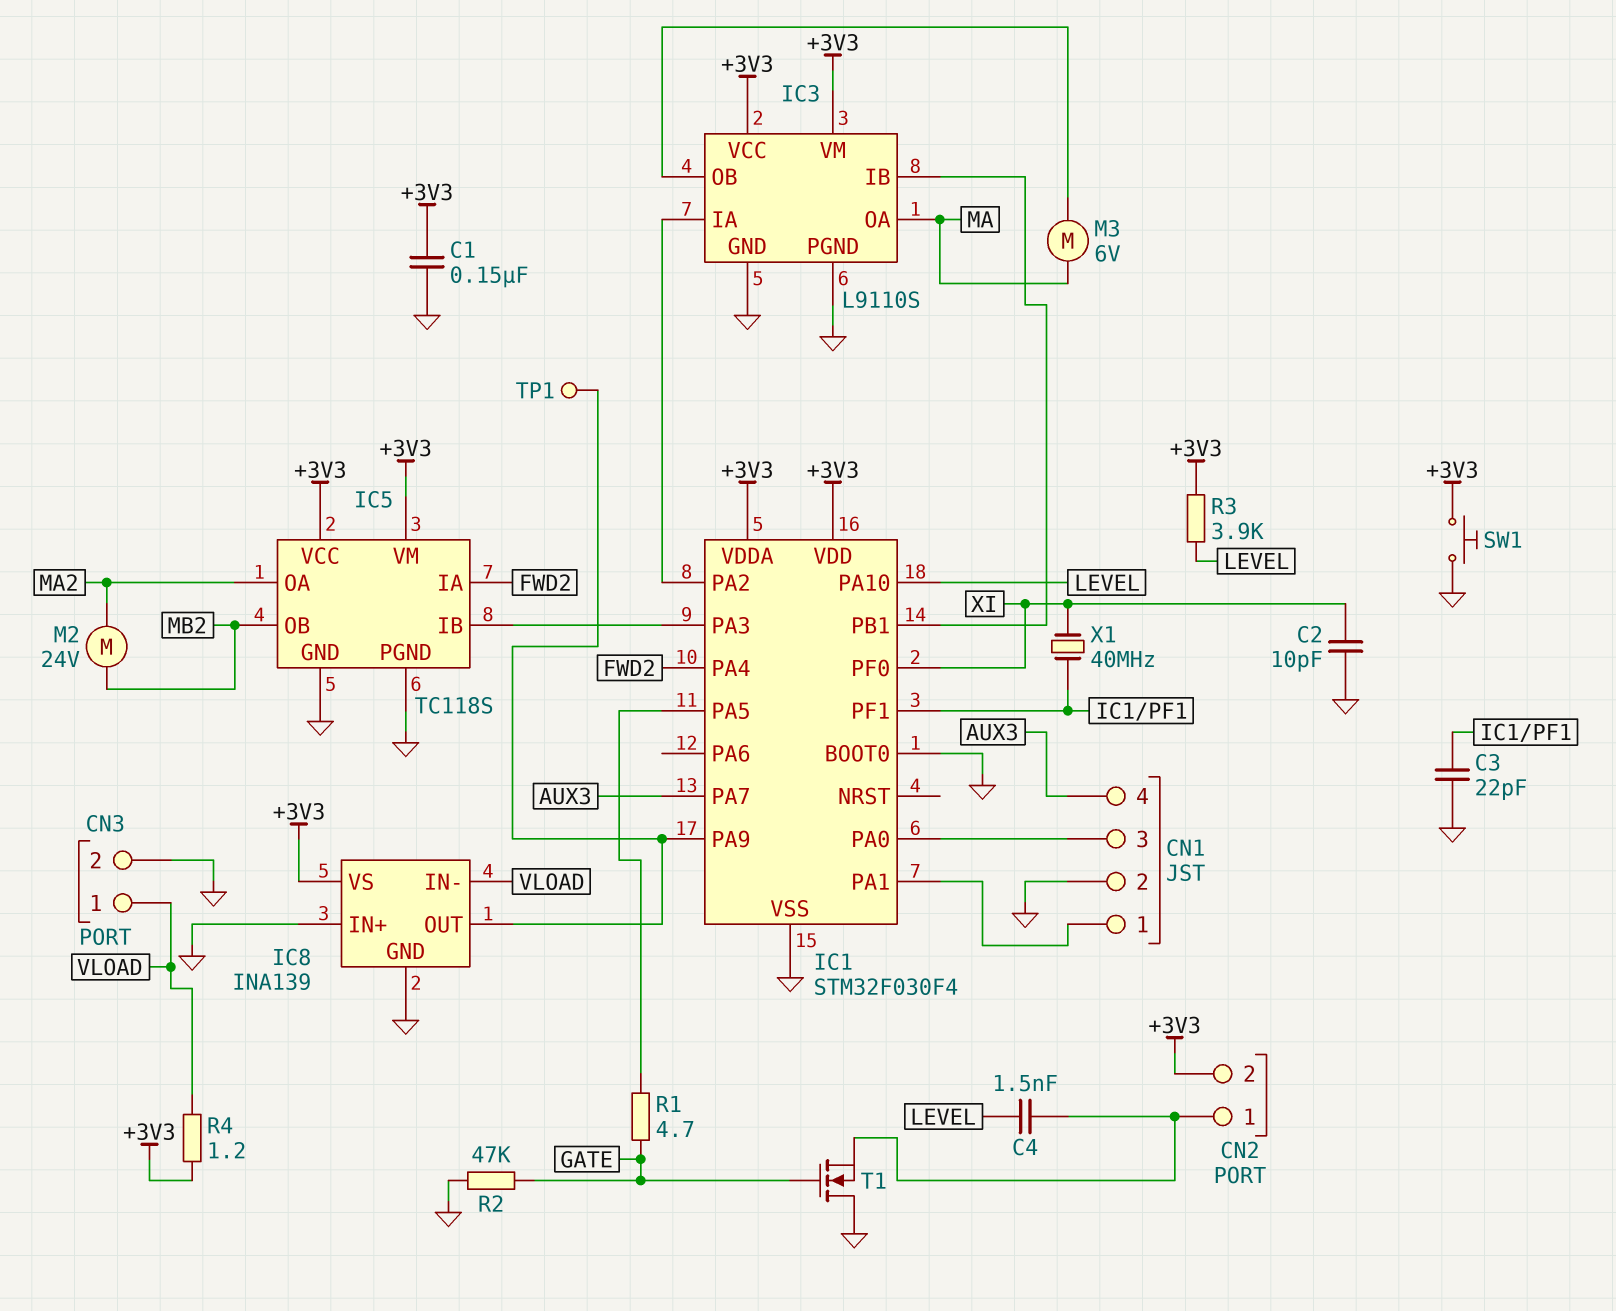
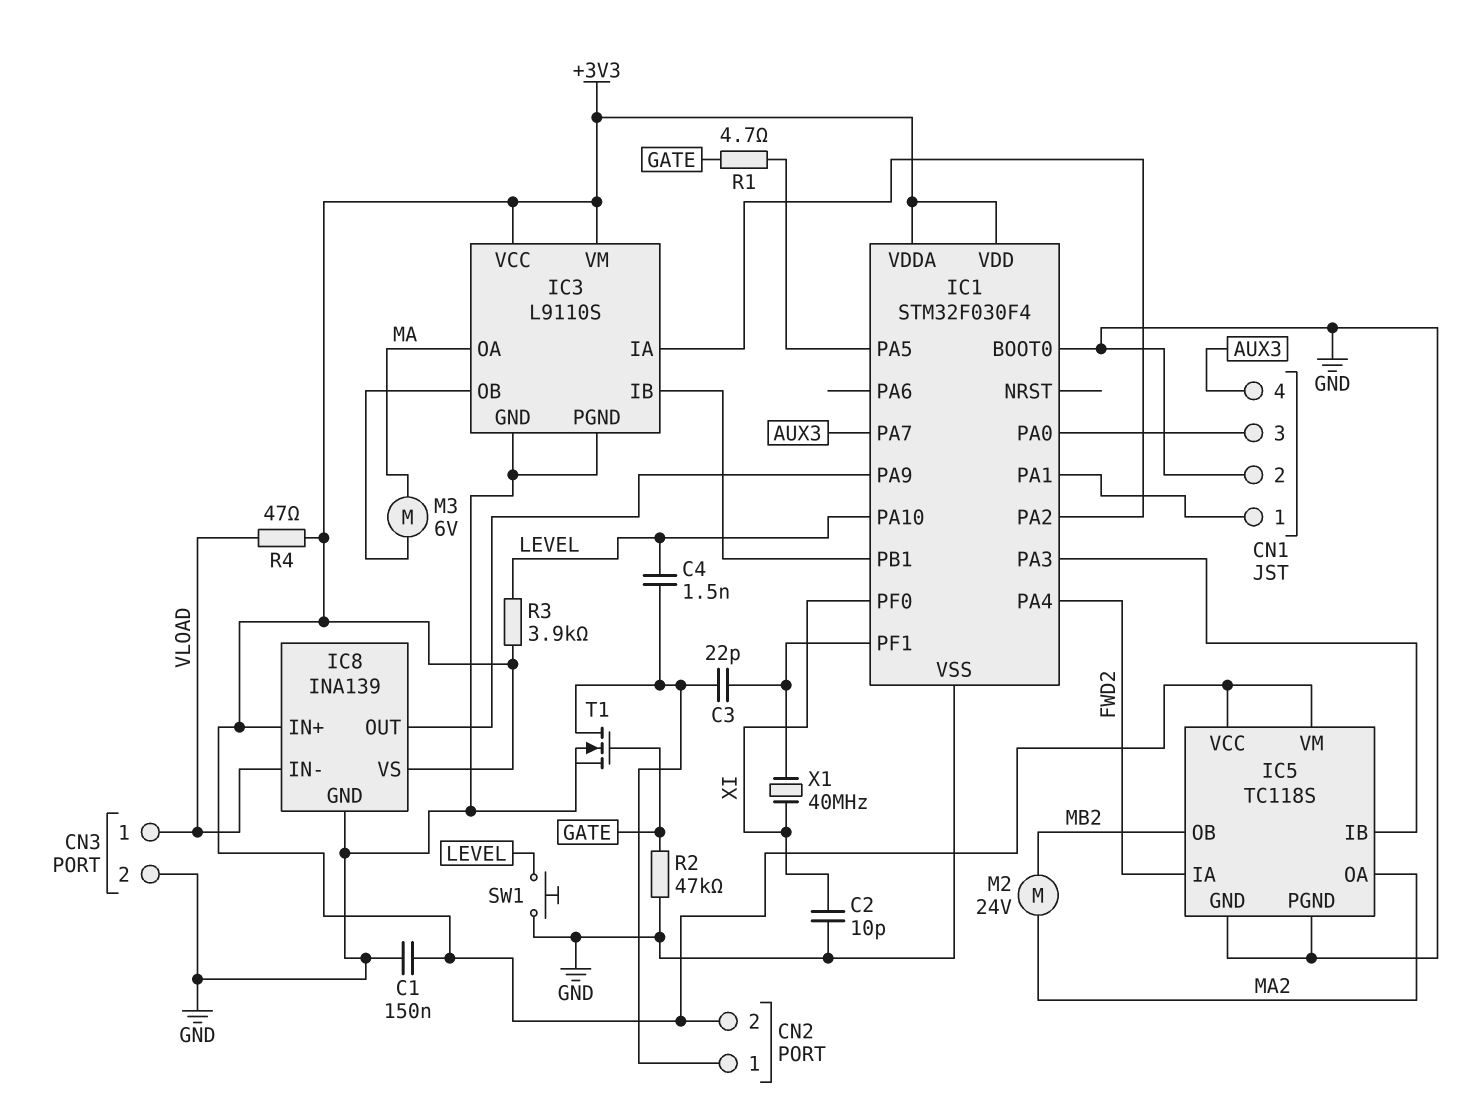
C3: 22pF (GND, IC1/PF1) -> 22pF (CN2/1, IC1/PF1)
IC8 pin IN+: GND -> +3V3
R4: 1.2 (+3V3, VLOAD) -> 47 (+3V3, VLOAD)
SW1: button (+3V3, GND) -> button (GND, LEVEL)
T1: NMOS (G GATE, D GND, S CN2/1) -> NMOS (G GATE, D CN2/1, S GND)
TP1: test point (IC1/PA9) -> none

